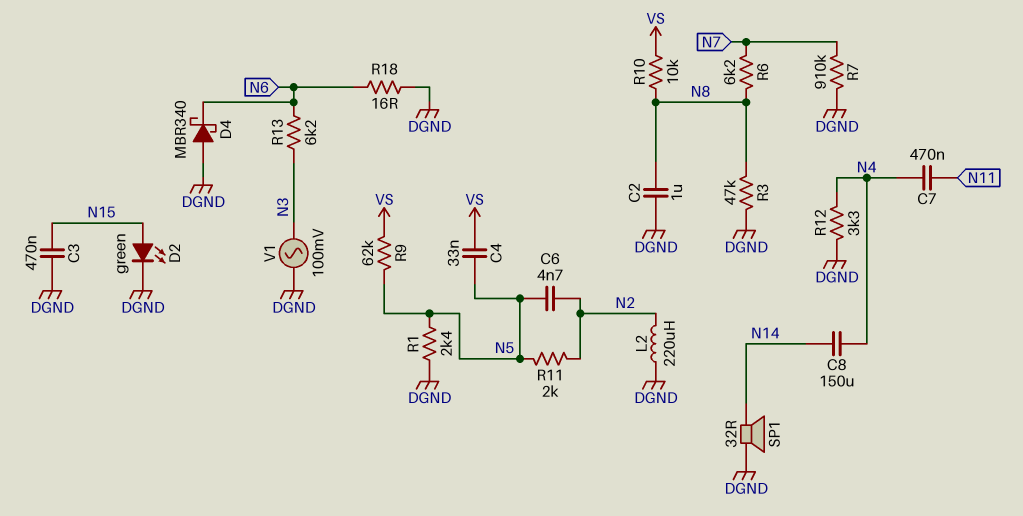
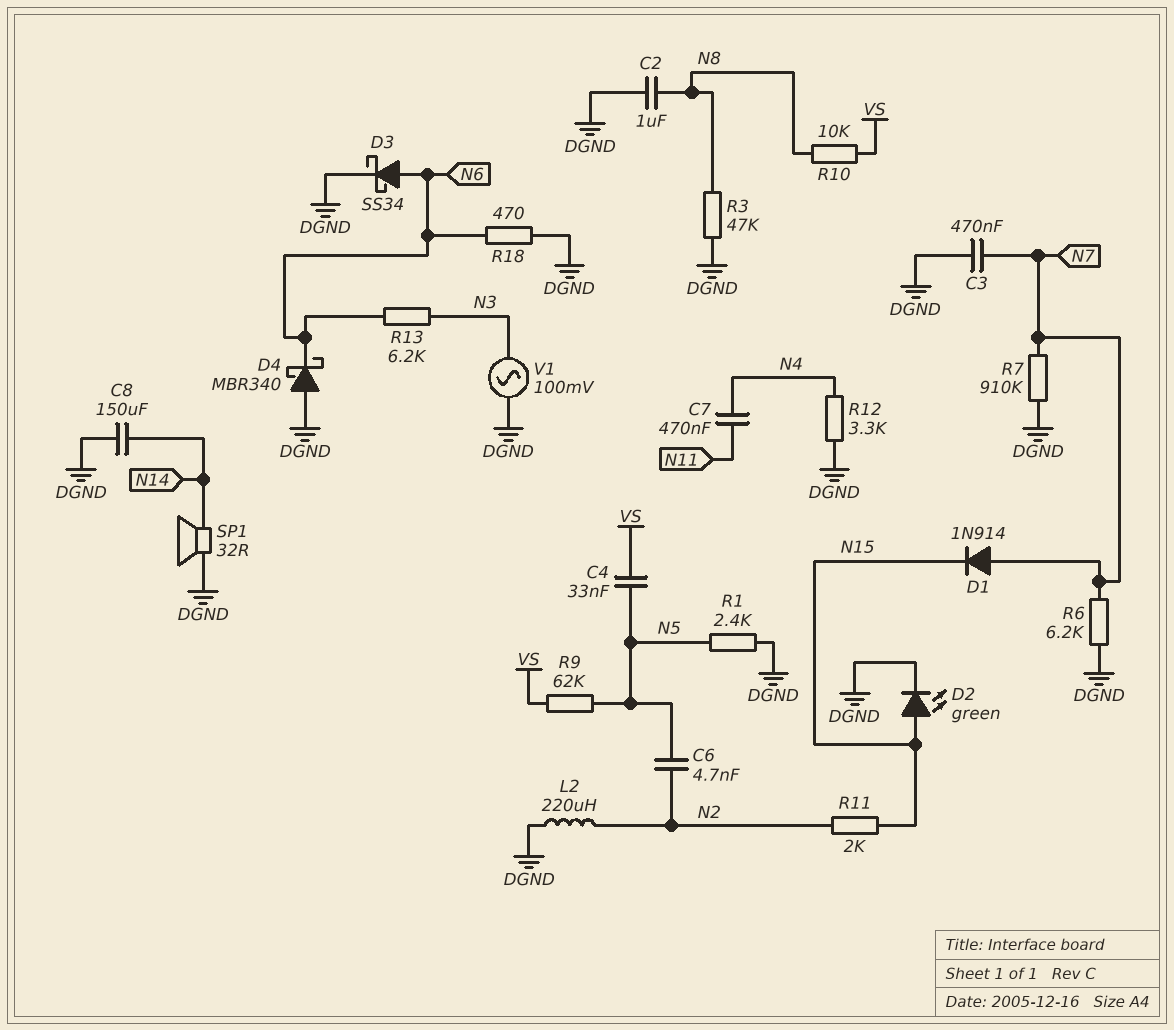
C3: 470nF (DGND, N15) -> 470nF (DGND, N7)
C8: 150uF (N4, N14) -> 150uF (DGND, N14)
D1: none -> diode 1N914 (A N7, K N15)
D3: none -> schottky SS34 (A N6, K DGND)
R6: 6.2k (N7, N8) -> 6.2k (DGND, N7)
R11: 2k (N2, N5) -> 2k (N2, N15)
R18: 16 (DGND, N6) -> 470 (DGND, N6)

